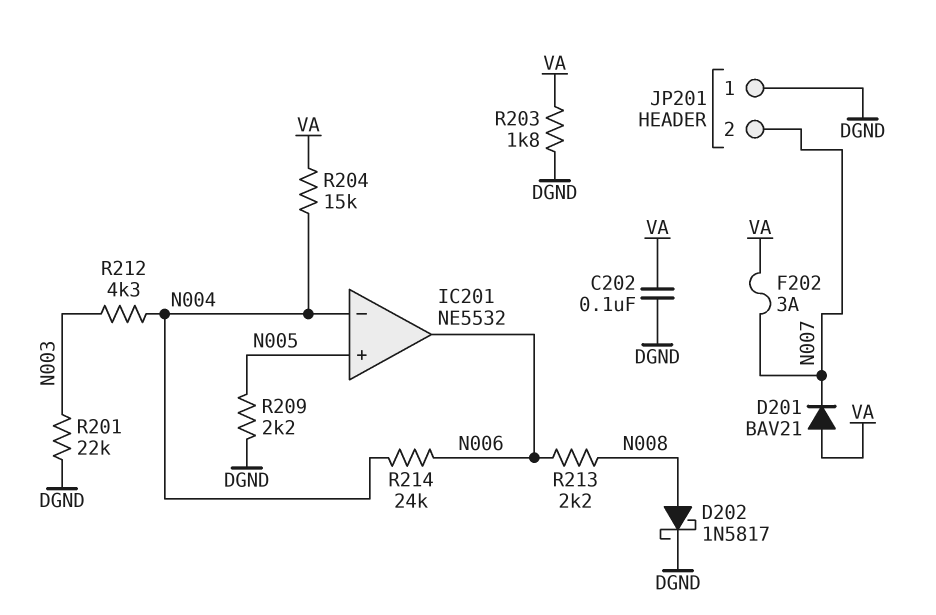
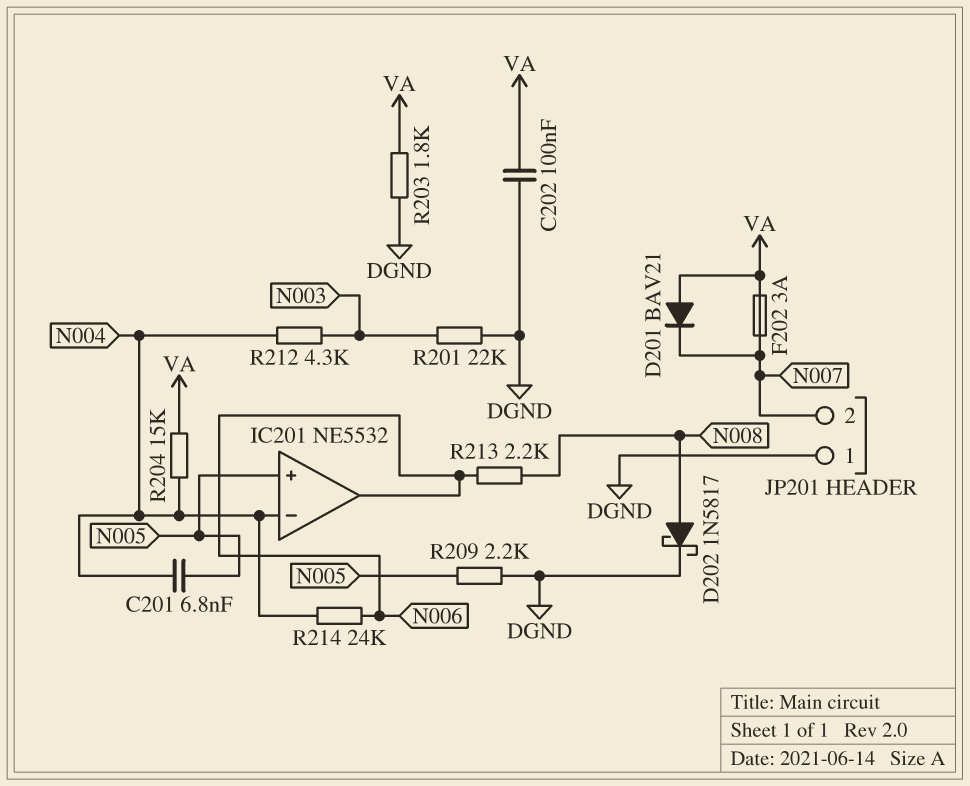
C201: none -> 6.8nF (N004, N005)

